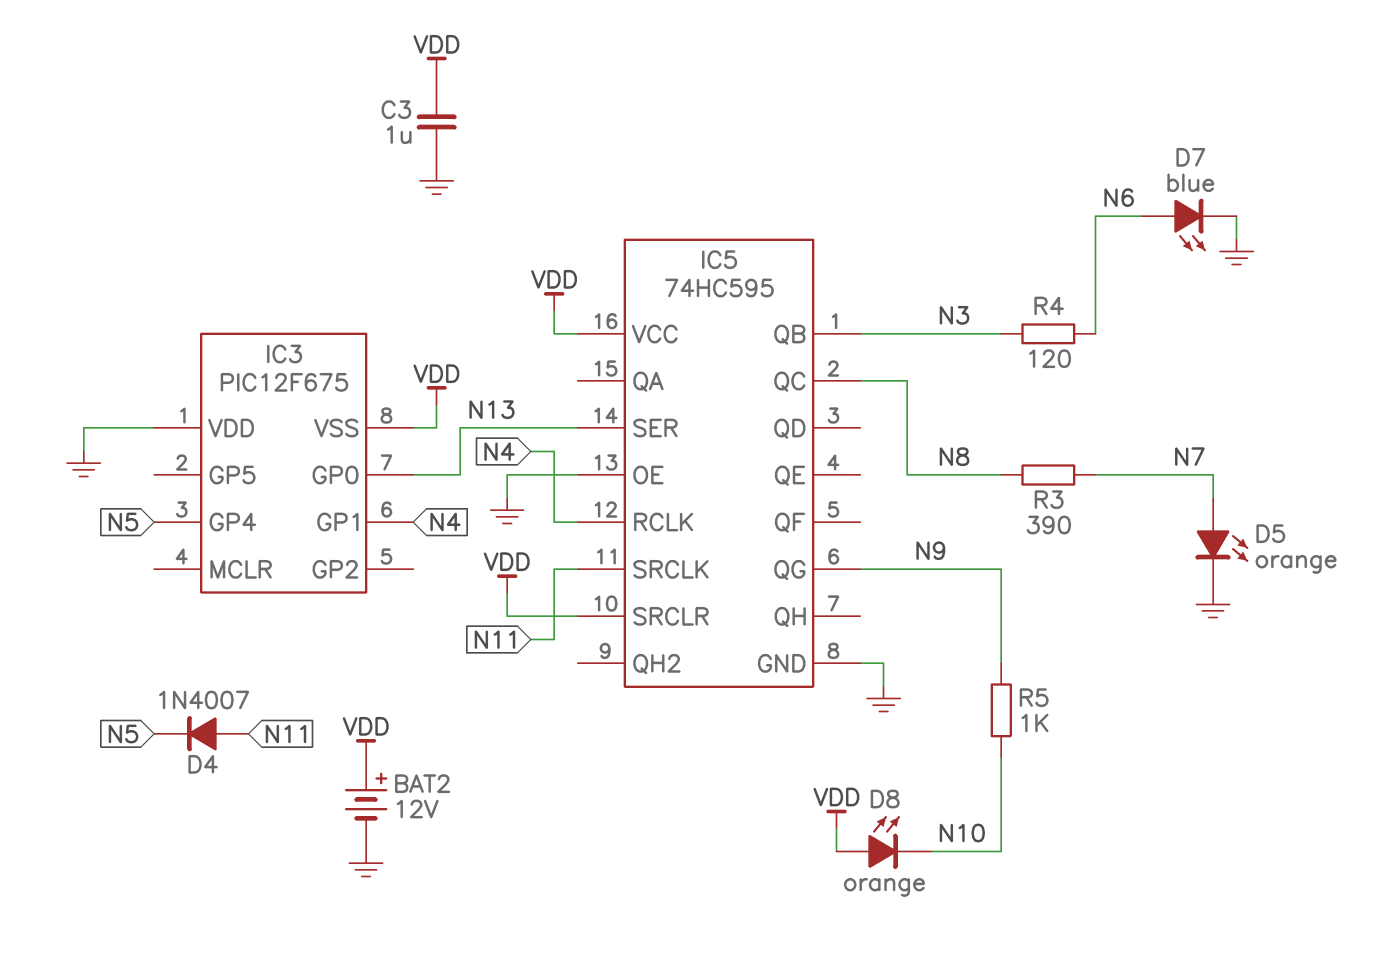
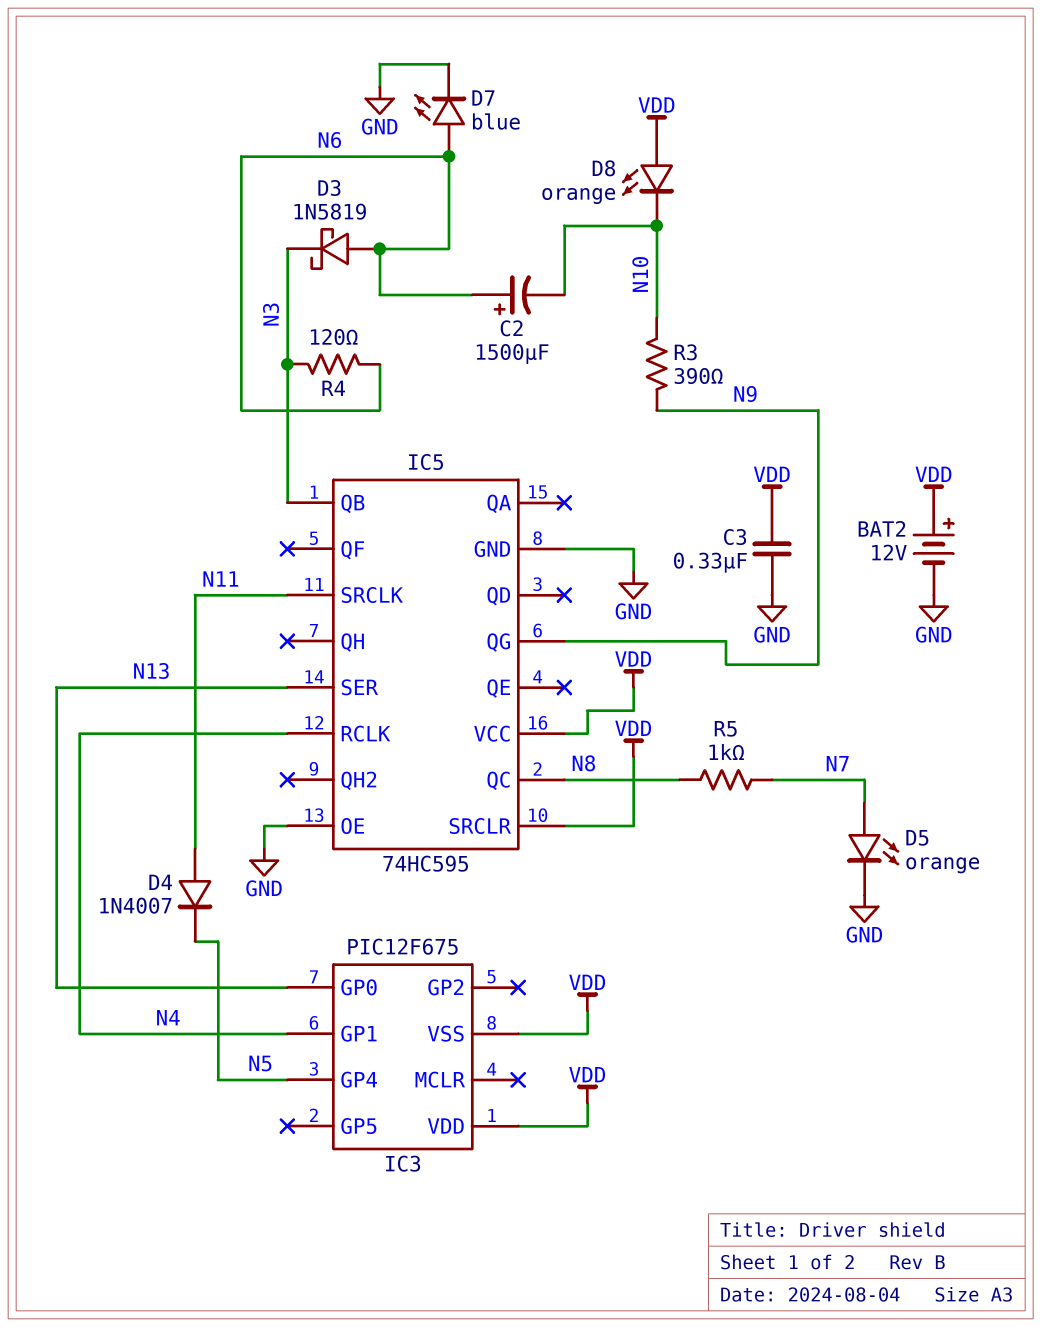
C2: none -> 1500uF (plus N6, minus N10)
C3: 1uF (GND, VDD) -> 330nF (GND, VDD)
D3: none -> schottky 1N5819 (A N6, K N3)
IC3 pin VDD: GND -> VDD
R3: 390 (N7, N8) -> 390 (N9, N10)
R5: 1k (N9, N10) -> 1k (N7, N8)

